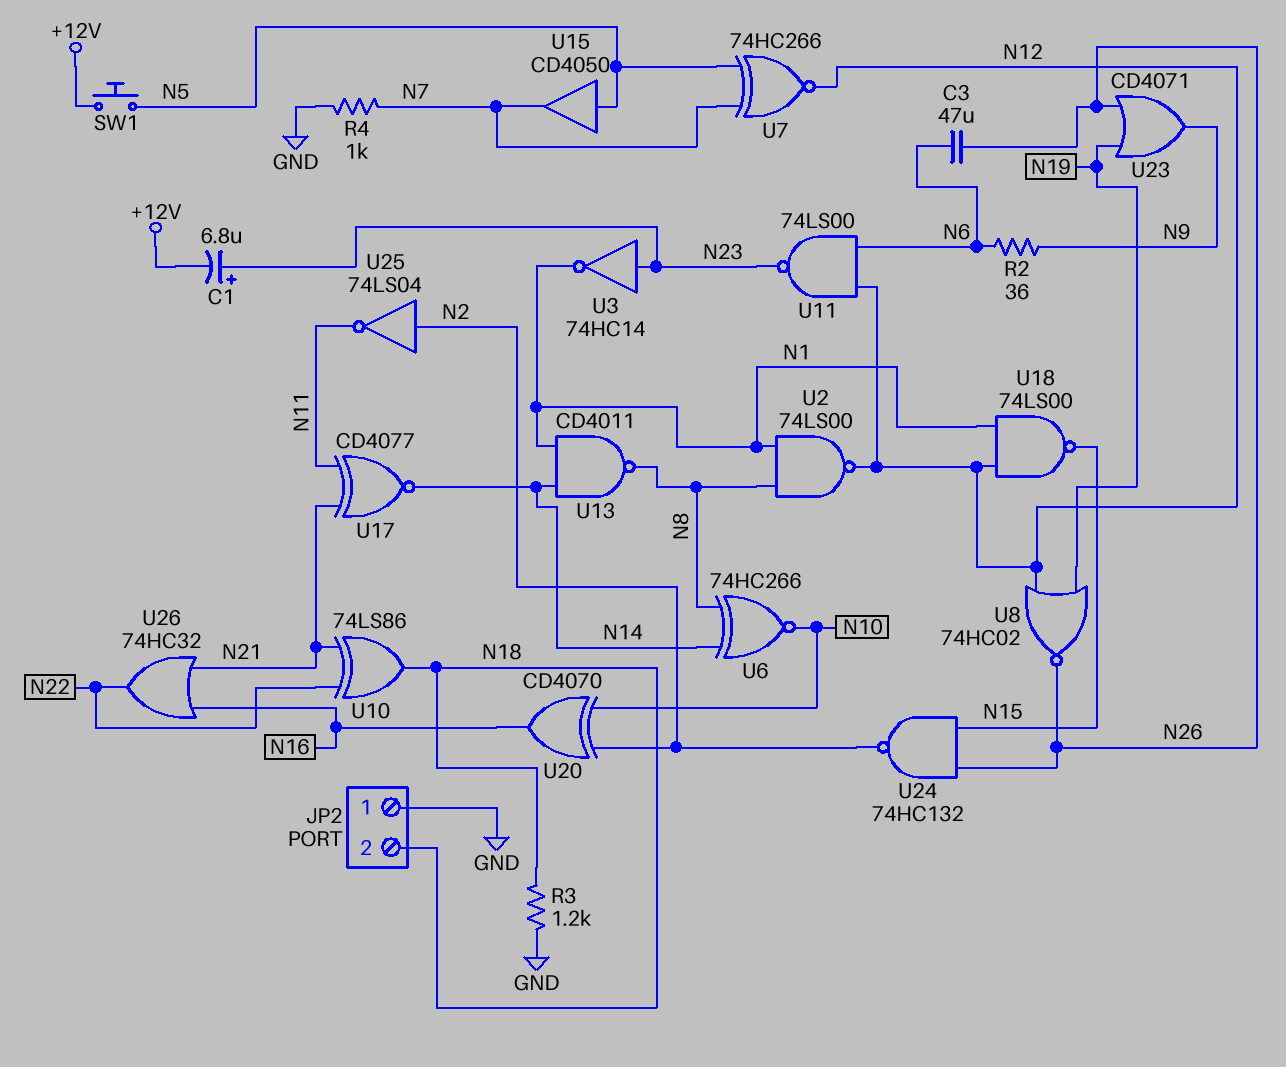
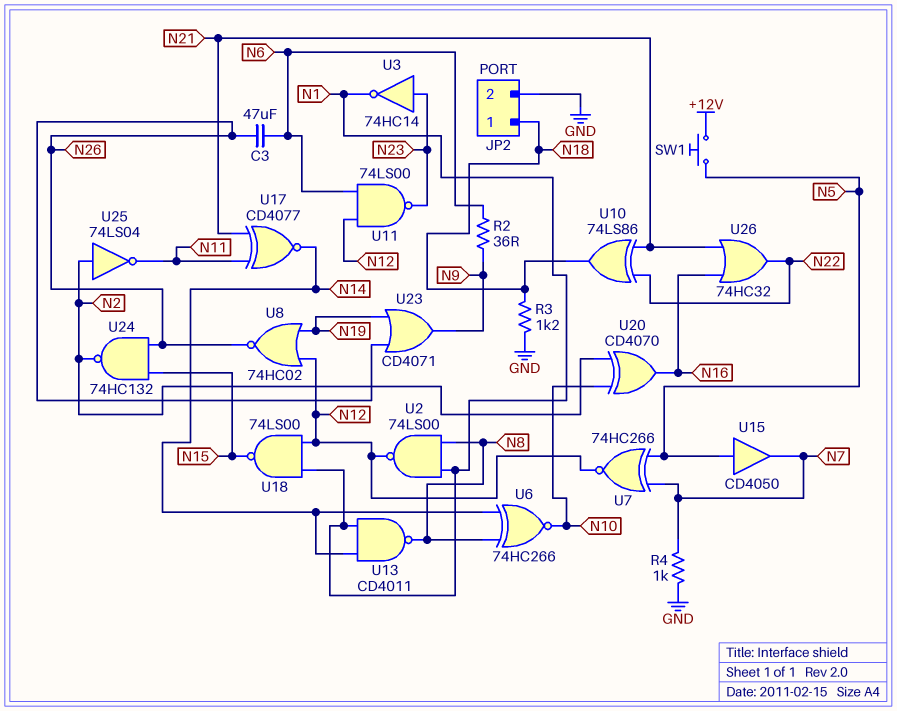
C1: 6.8uF (plus N23, minus +12V) -> none
JP2 pin 1: GND -> N18
JP2 pin 2: N18 -> GND

